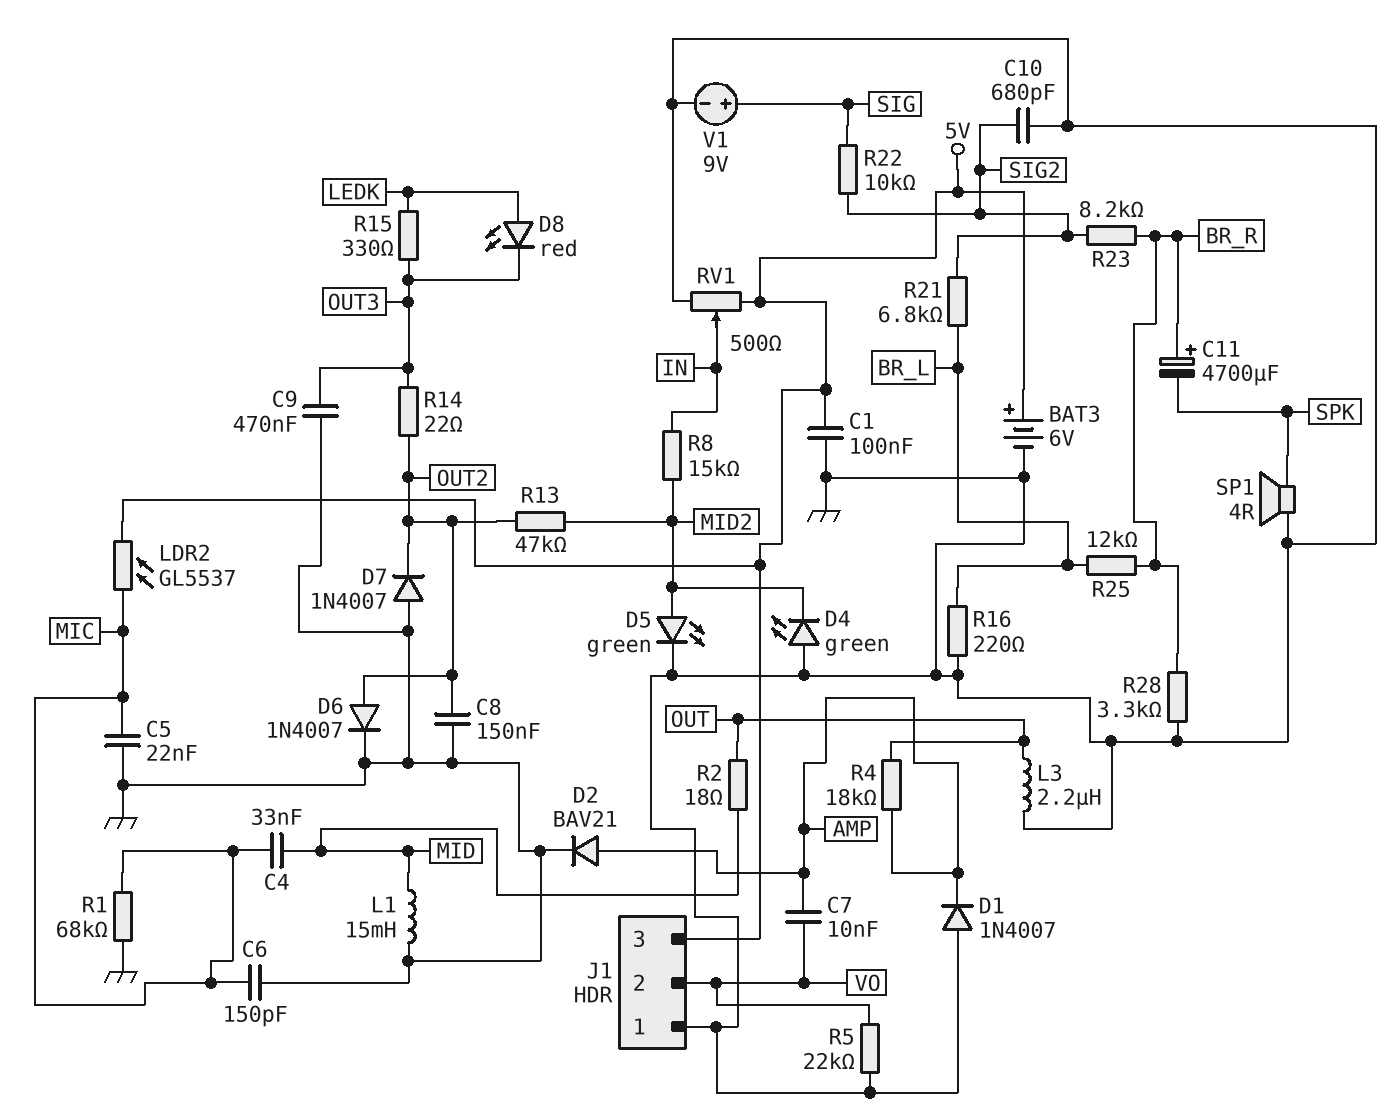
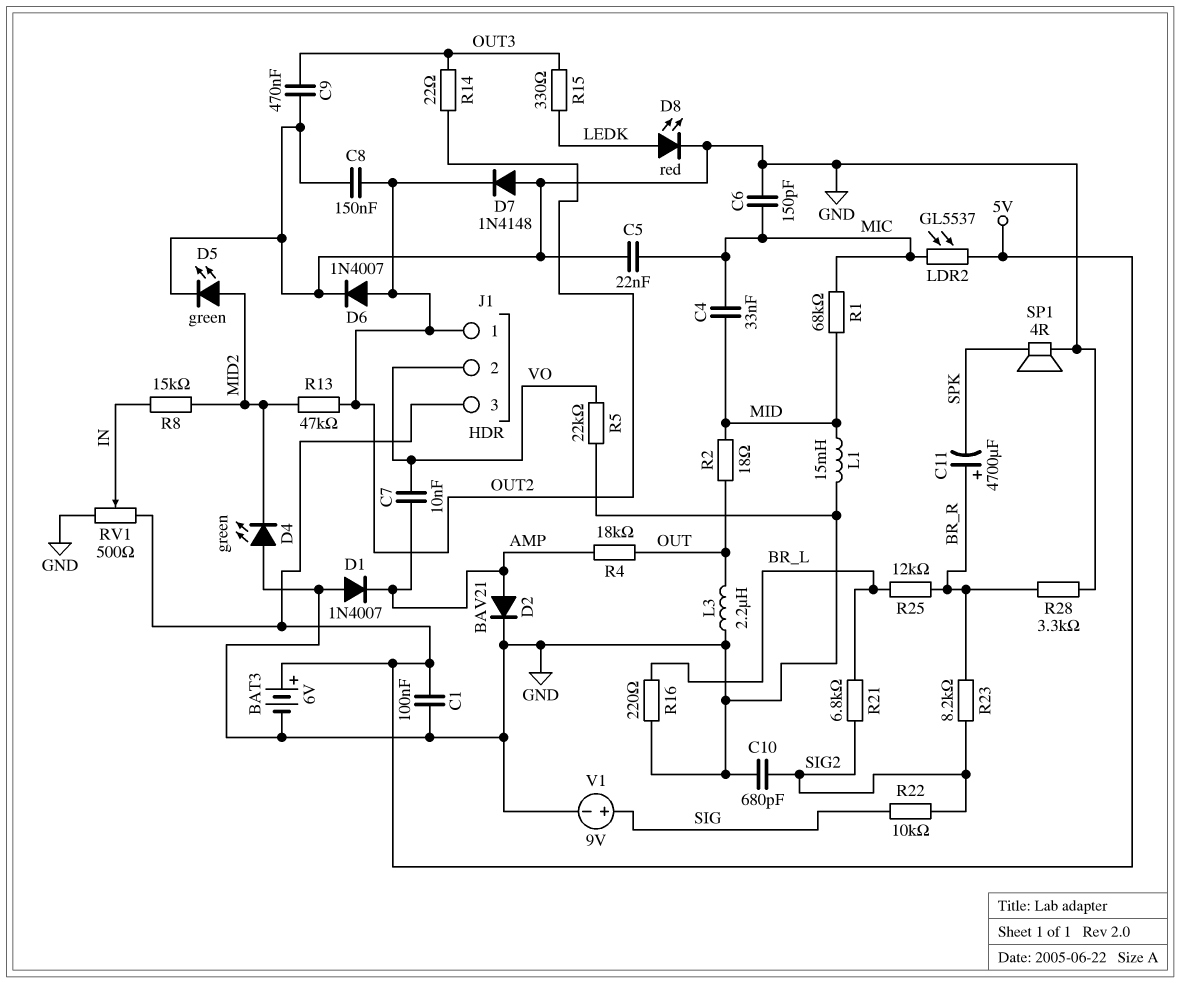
D7: diode 1N4007 (A GND, K OUT2) -> diode 1N4148 (A GND, K OUT2)
D8: LED red (A LEDK, K OUT3) -> LED red (A LEDK, K GND)
J1 pin 1: GND -> OUT2
R1: 68k (GND, MIC) -> 68k (MIC, MID)

